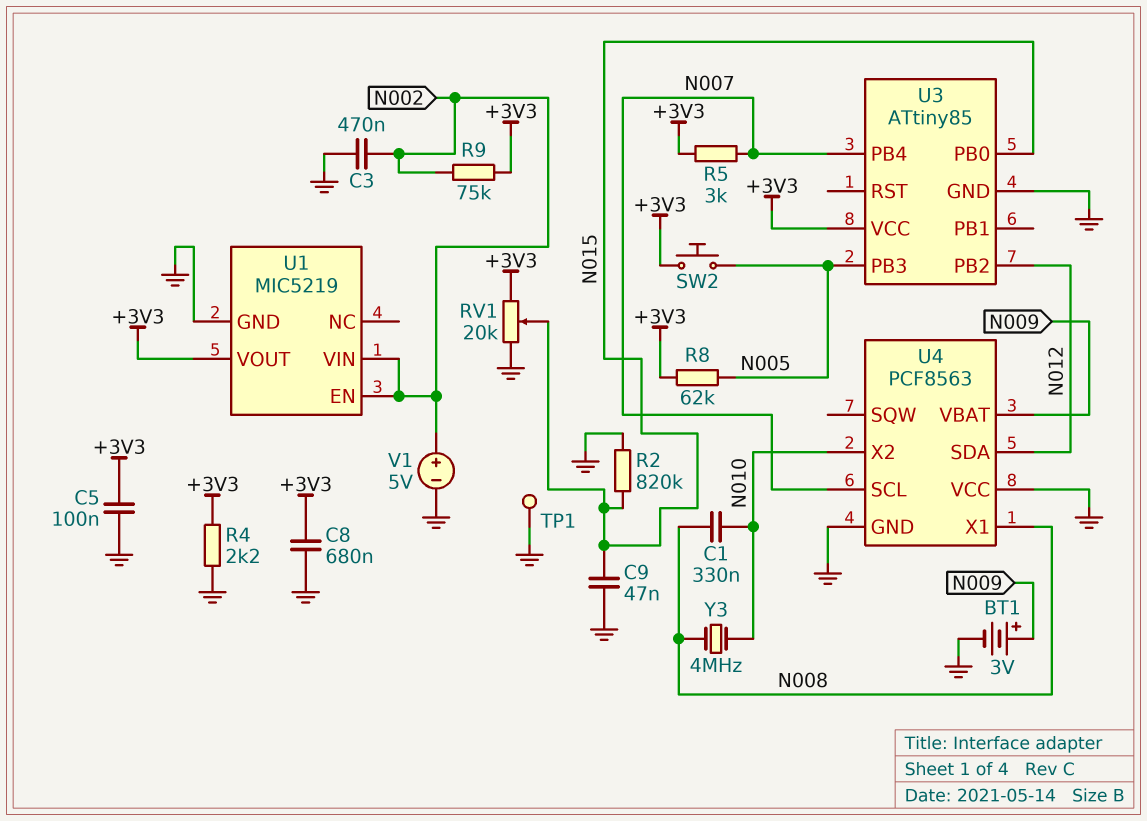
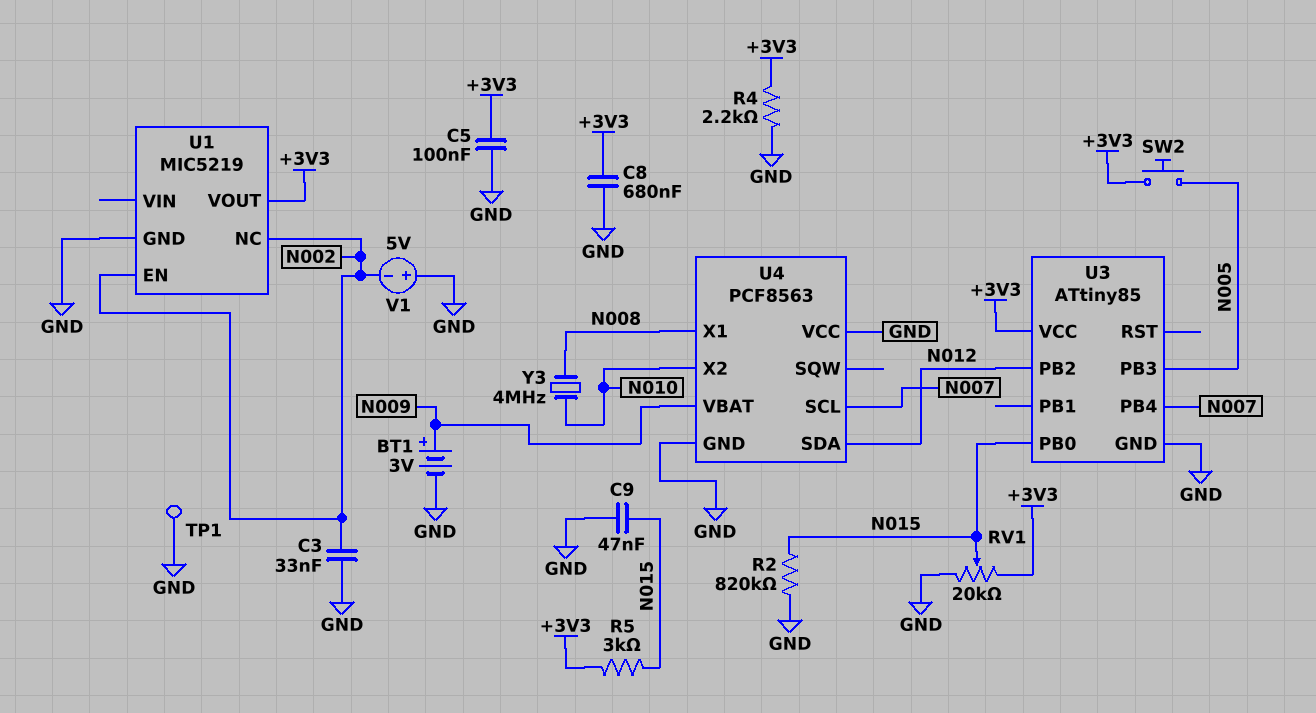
C1: 330nF (N008, N010) -> none
C3: 470nF (GND, N002) -> 33nF (GND, N002)
R5: 3k (+3V3, N007) -> 3k (+3V3, N015)
R8: 62k (+3V3, N005) -> none
R9: 75k (+3V3, N002) -> none
U1 pin NC: none -> N002
U1 pin VIN: N002 -> none
V1: 5V (plus N002, minus GND) -> 5V (plus GND, minus N002)

